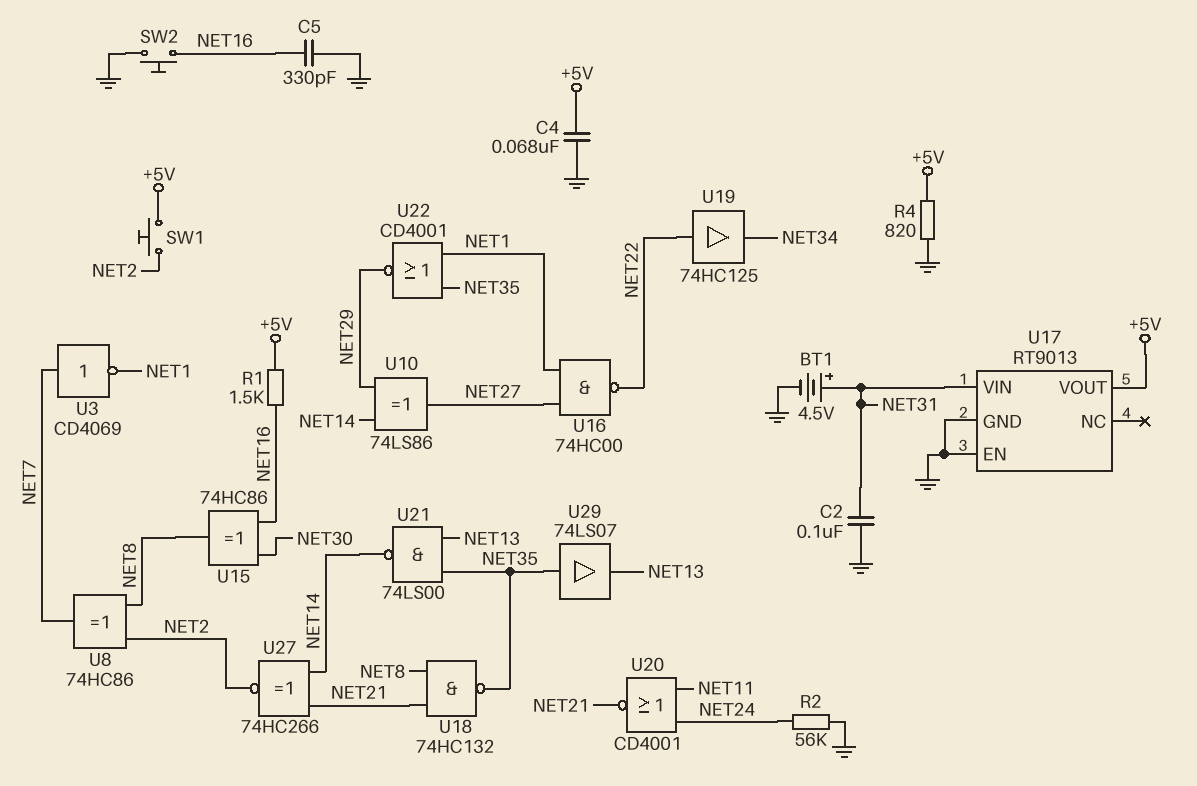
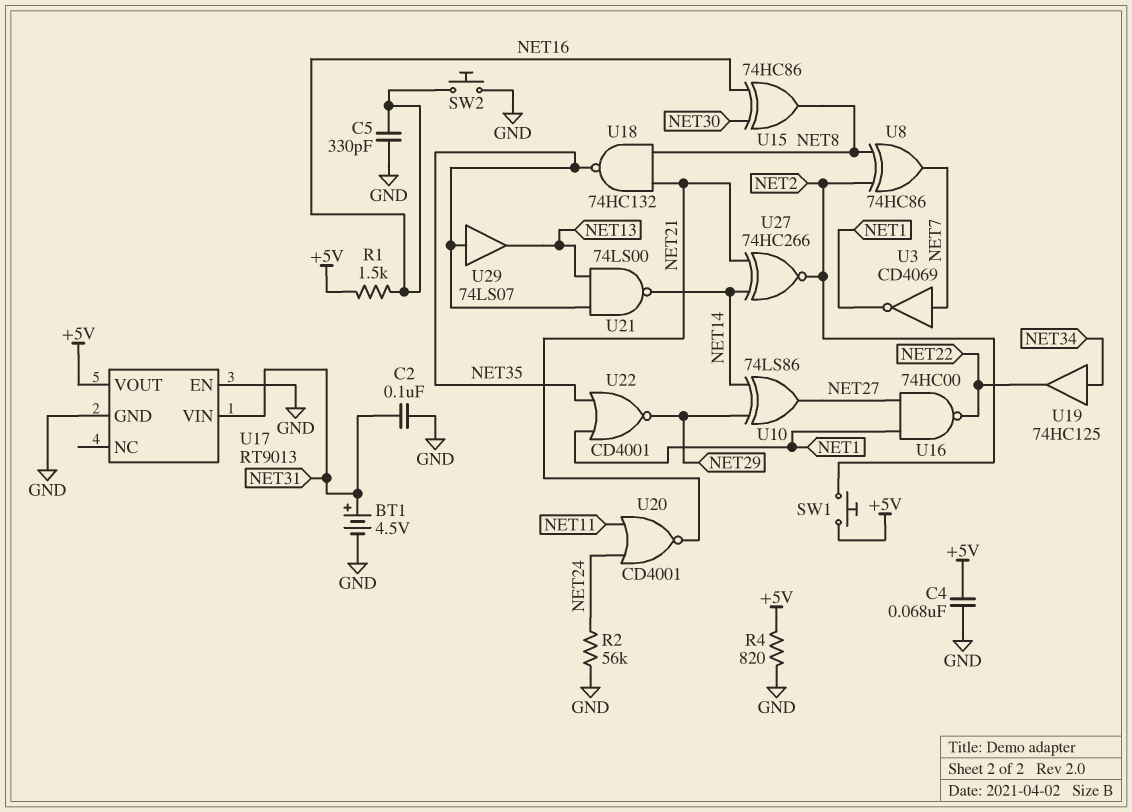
U19: buffer 74HC125 (in NET22, out NET34) -> buffer 74HC125 (in NET34, out NET22)

